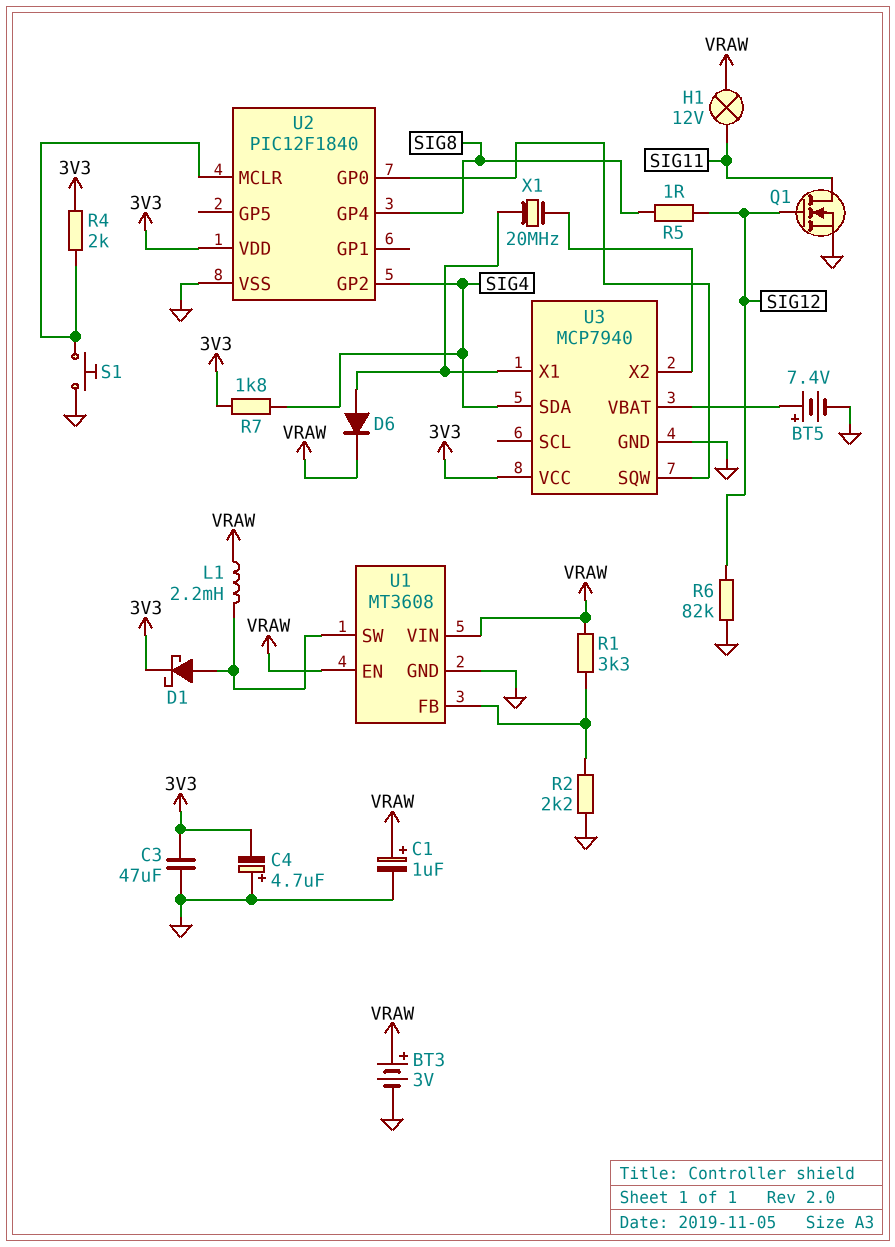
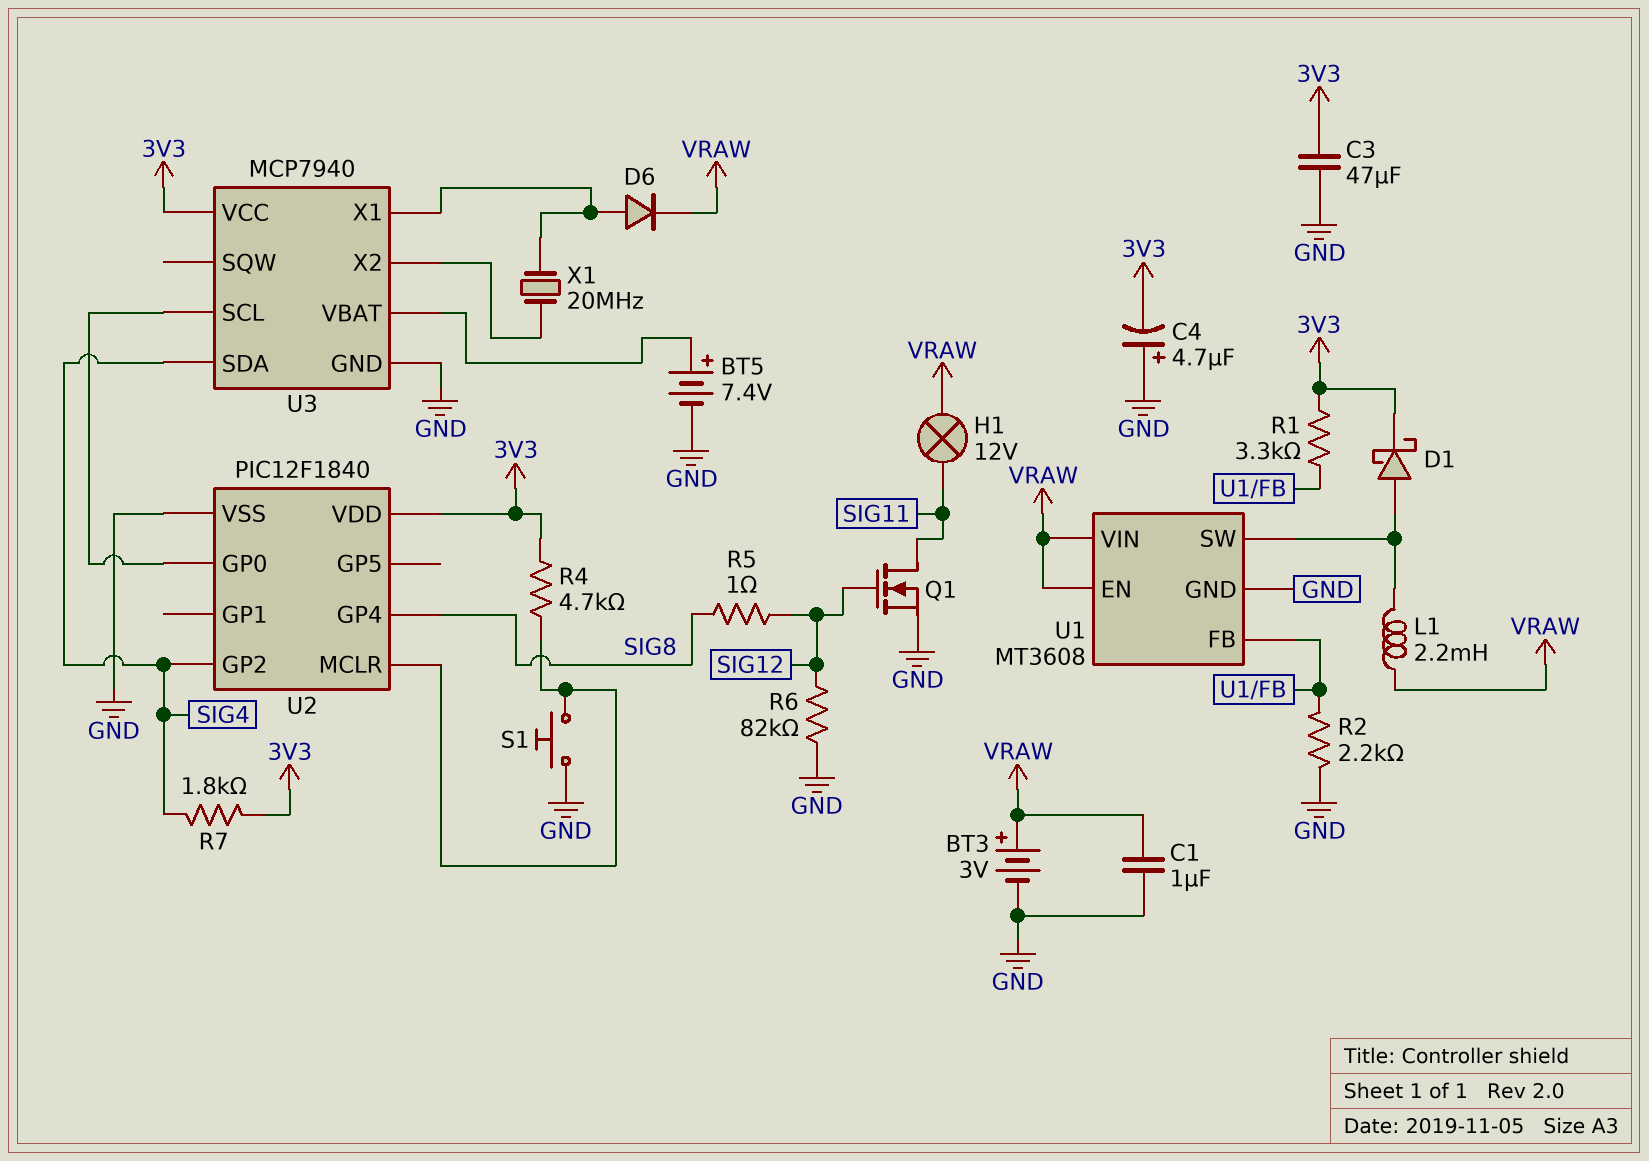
C1: 1uF (plus VRAW, minus GND) -> 1uF (GND, VRAW)
R1: 3.3k (U1/FB, VRAW) -> 3.3k (3V3, U1/FB)
R4: 2k (3V3, U2/MCLR) -> 4.7k (3V3, U2/MCLR)
U3 pin SCL: none -> U2/GP0
U3 pin SQW: U2/GP0 -> none

